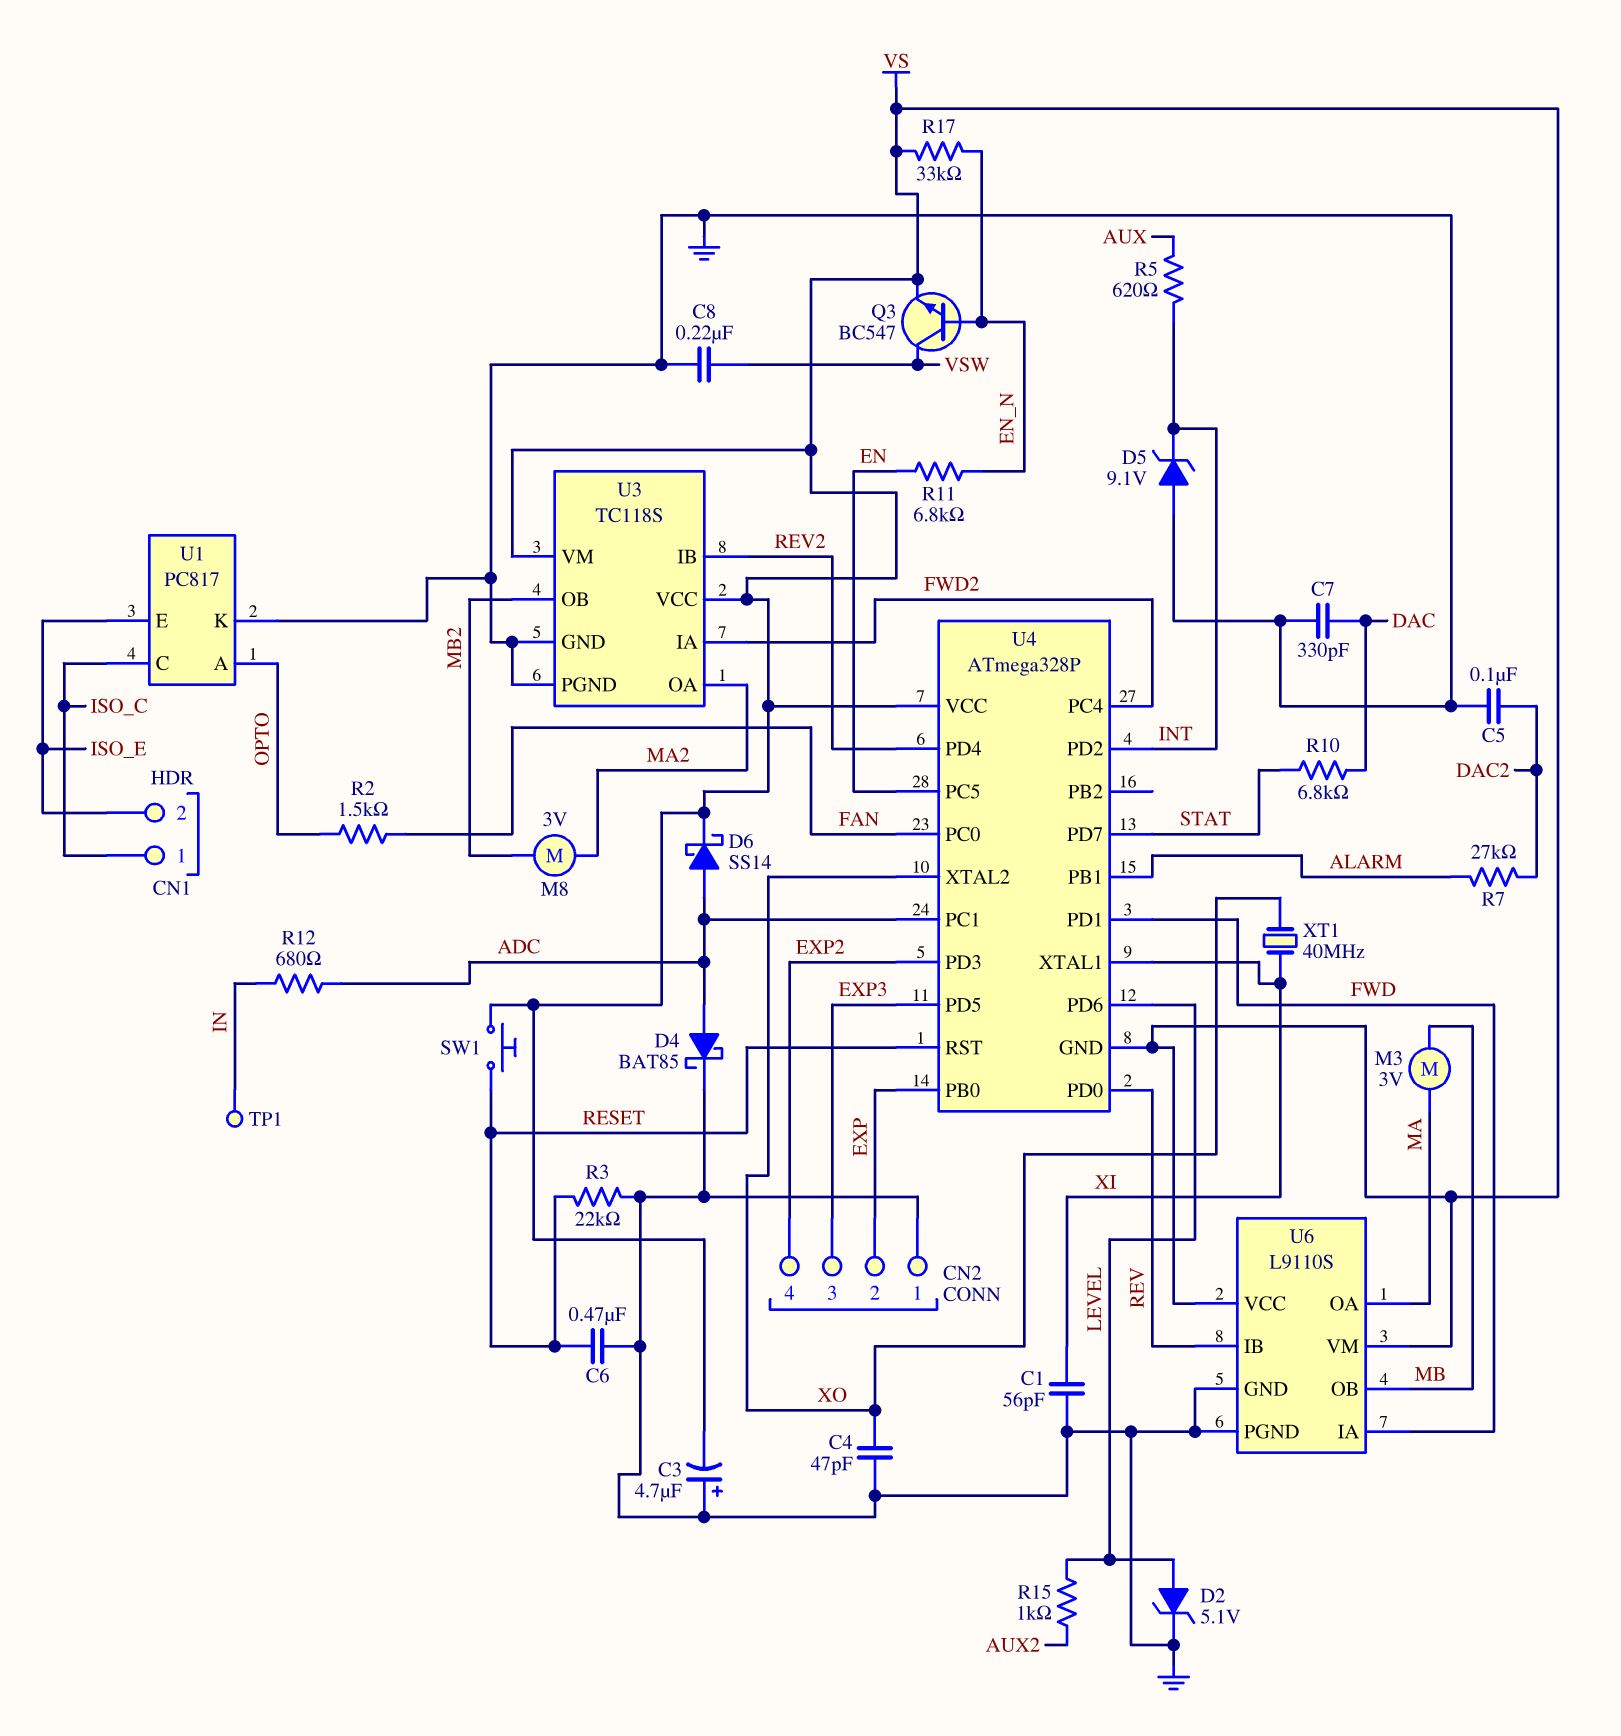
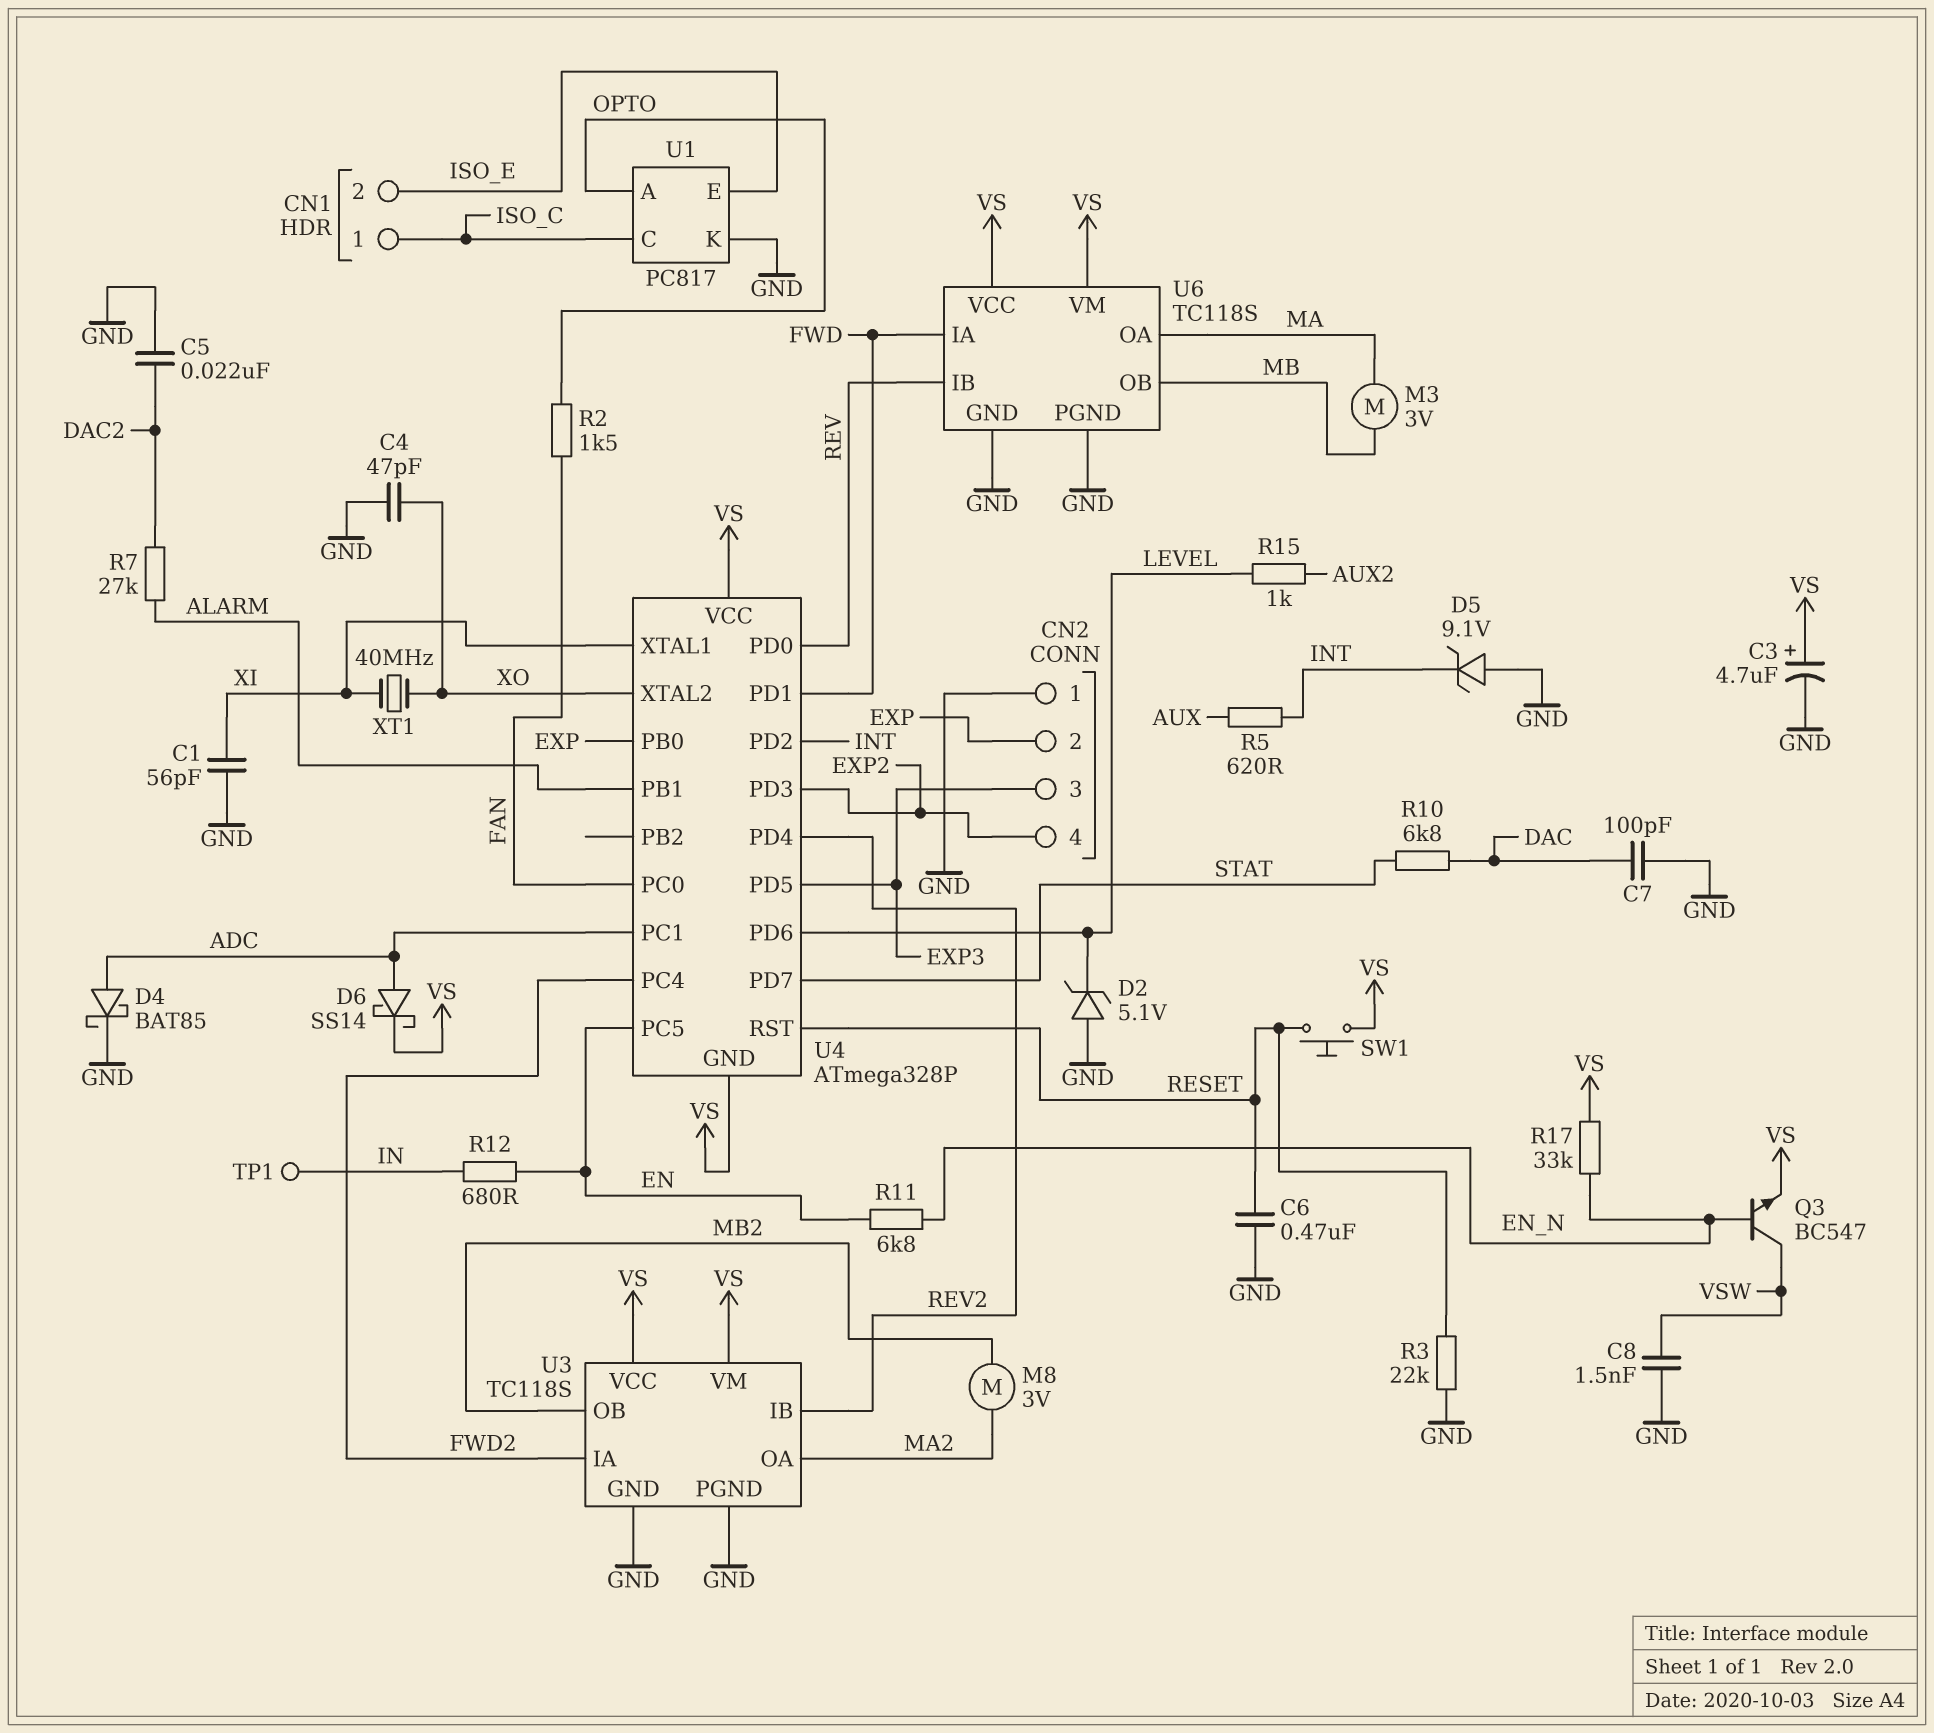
C3: 4.7uF (plus GND, minus VS) -> 4.7uF (plus VS, minus GND)
C5: 100nF (DAC2, GND) -> 22nF (DAC2, GND)
C7: 330pF (DAC, GND) -> 100pF (DAC, GND)
C8: 220nF (GND, VSW) -> 1.5nF (GND, VSW)
D2: zener 5.1V (A LEVEL, K GND) -> zener 5.1V (A GND, K LEVEL)
R12: 680 (ADC, IN) -> 680 (EN, IN)
U6: L9110S -> TC118S

